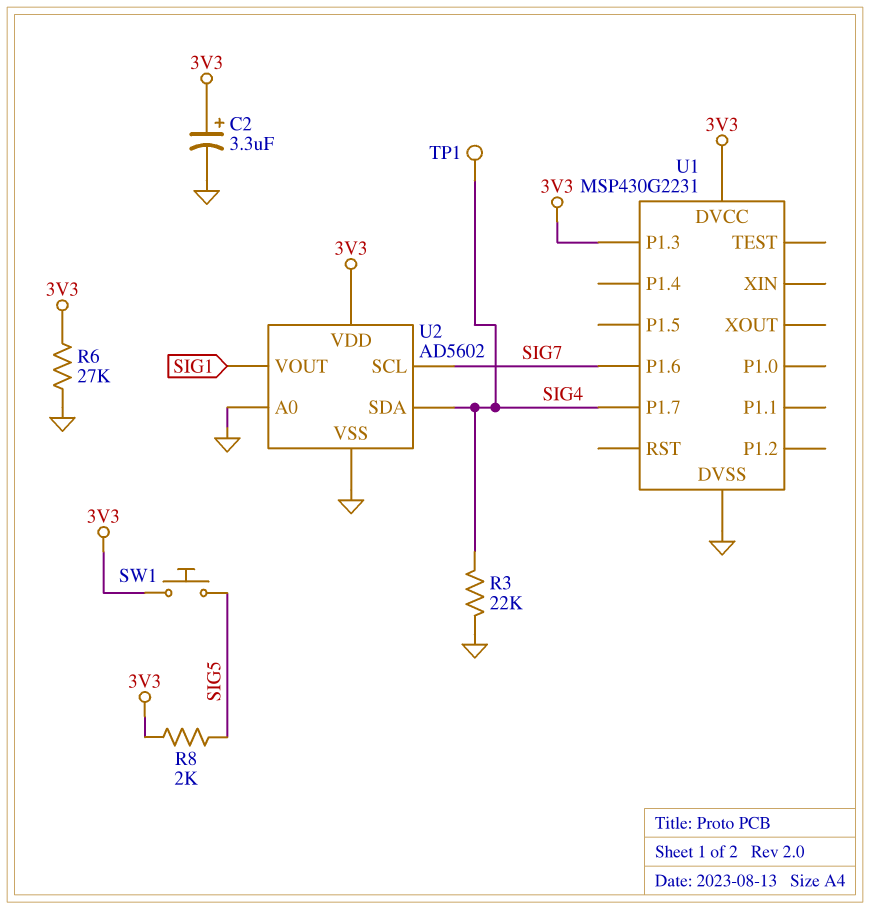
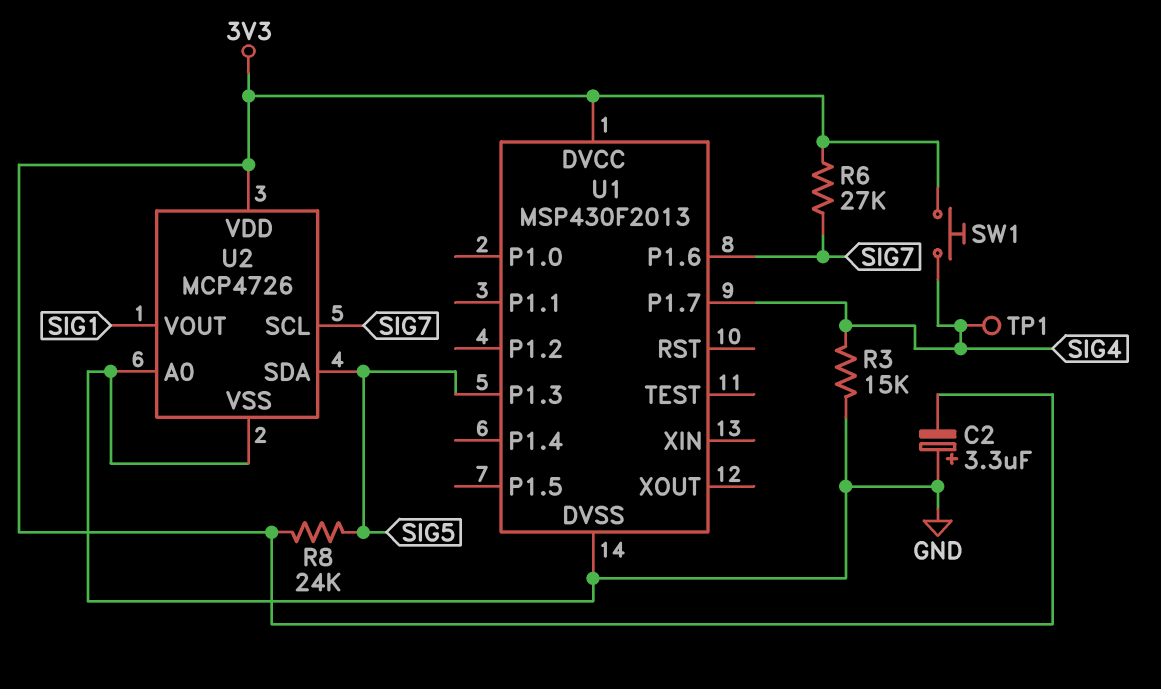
C2: 3.3uF (plus 3V3, minus GND) -> 3.3uF (plus GND, minus 3V3)
R3: 22k (GND, SIG4) -> 15k (GND, SIG4)
R6: 27k (3V3, GND) -> 27k (3V3, SIG7)
R8: 2k (3V3, SIG5) -> 24k (3V3, SIG5)
SW1: button (3V3, SIG5) -> button (3V3, SIG4)
U1: MSP430G2231 -> MSP430F2013
U1 pin P1.3: 3V3 -> SIG5
U2: AD5602 -> MCP4726
U2 pin SDA: SIG4 -> SIG5

